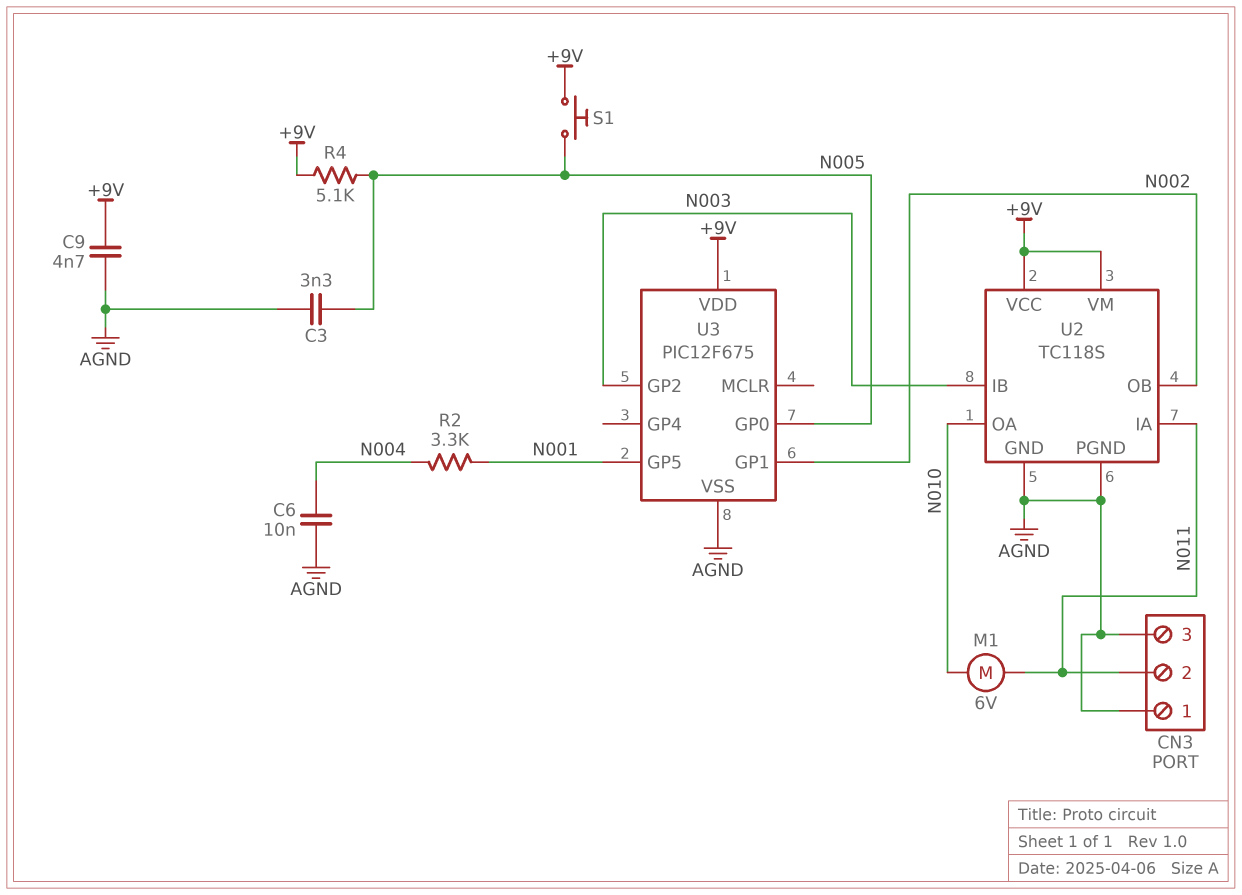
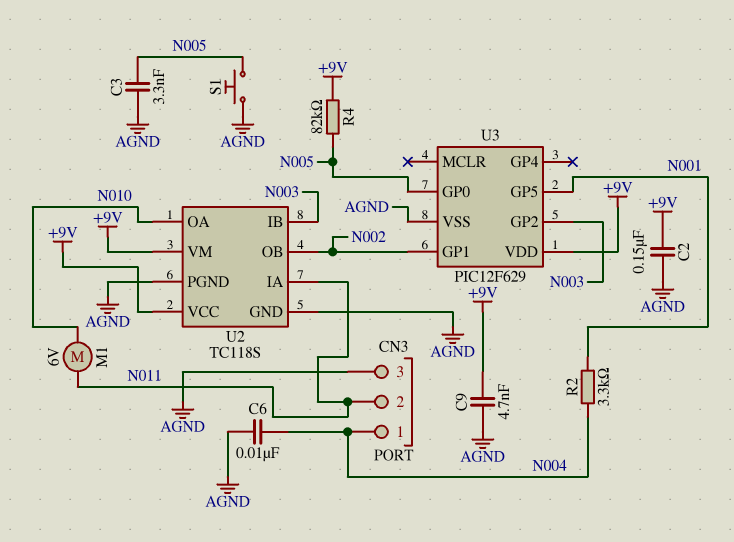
C2: none -> 150nF (+9V, AGND)
CN3 pin 1: AGND -> N004
R4: 5.1k (+9V, N005) -> 82k (+9V, N005)
S1: button (+9V, N005) -> button (AGND, N005)
U3: PIC12F675 -> PIC12F629

